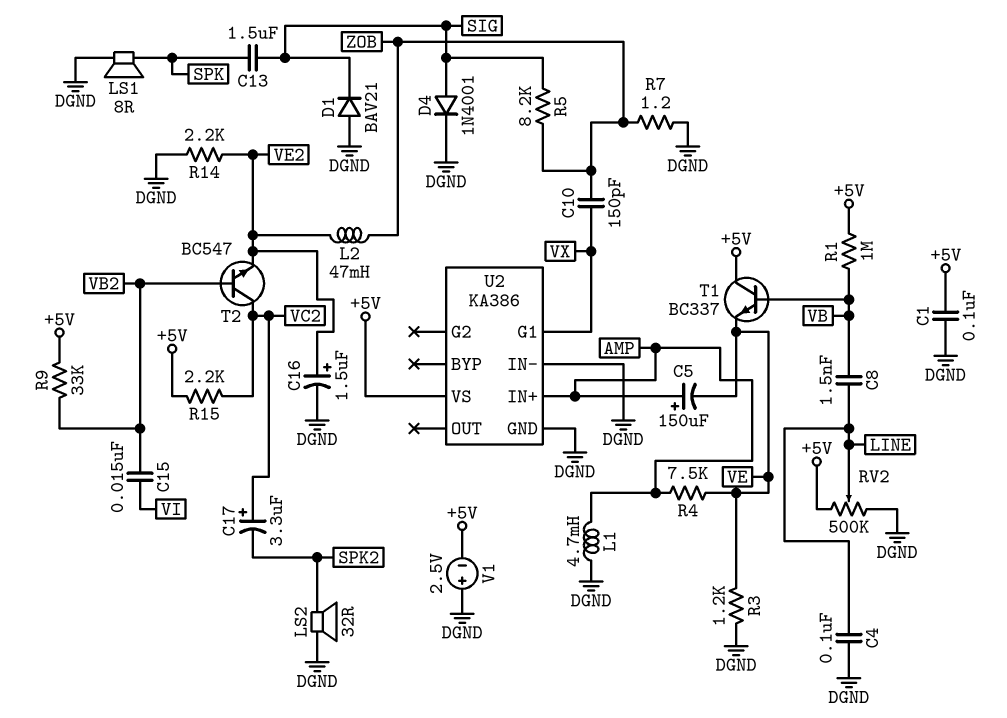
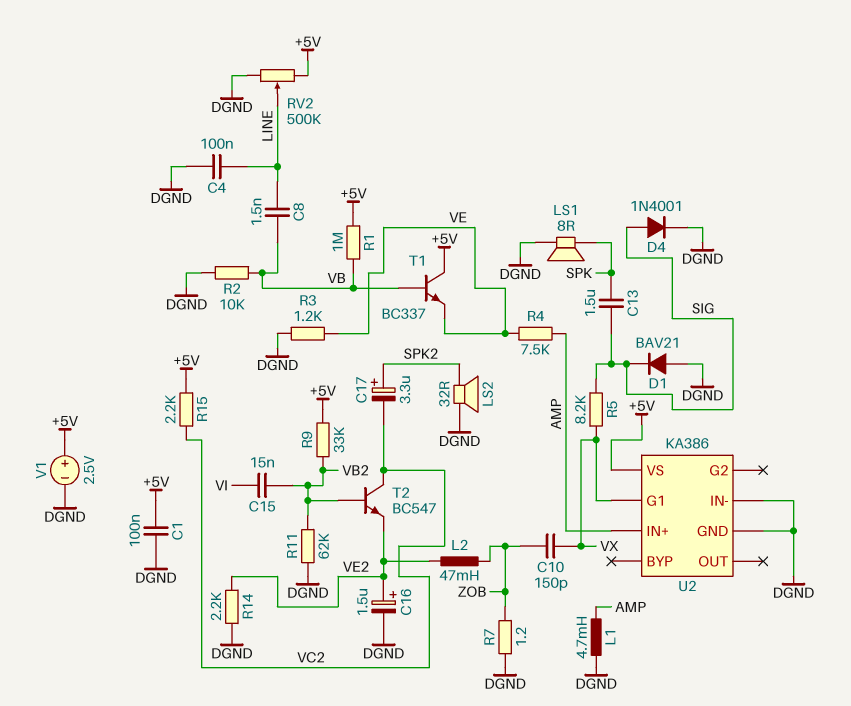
C5: 150uF (plus AMP, minus VE) -> none
C17: 3.3uF (plus VC2, minus SPK2) -> 3.3uF (plus SPK2, minus VC2)
R2: none -> 10k (DGND, VB)
R5: 8.2k (SIG, ZOB) -> 8.2k (SIG, VX)
R11: none -> 62k (DGND, VB2)
V1: 2.5V (plus DGND, minus +5V) -> 2.5V (plus +5V, minus DGND)

